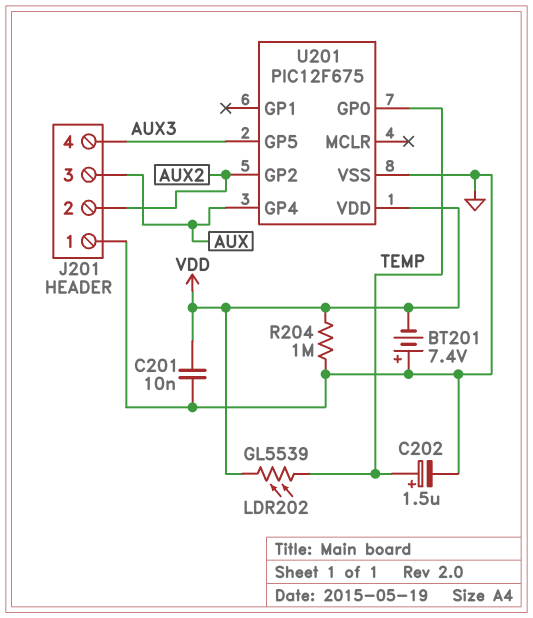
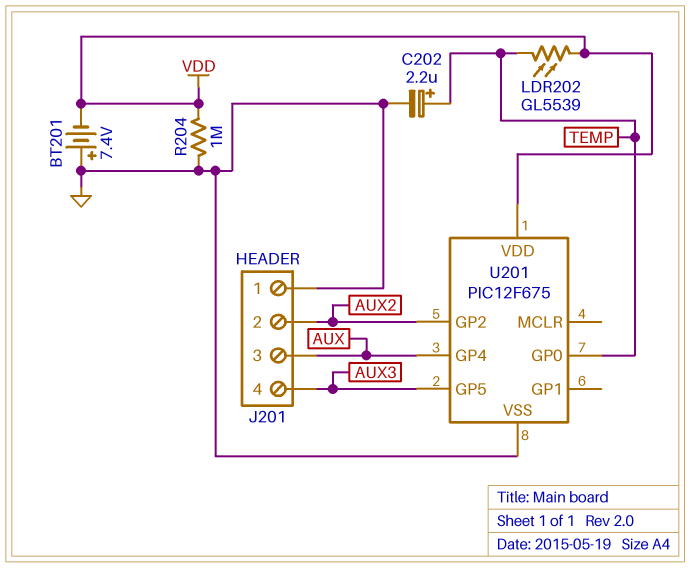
C201: 10nF (GND, VDD) -> none
C202: 1.5uF (plus TEMP, minus GND) -> 2.2uF (plus TEMP, minus GND)

